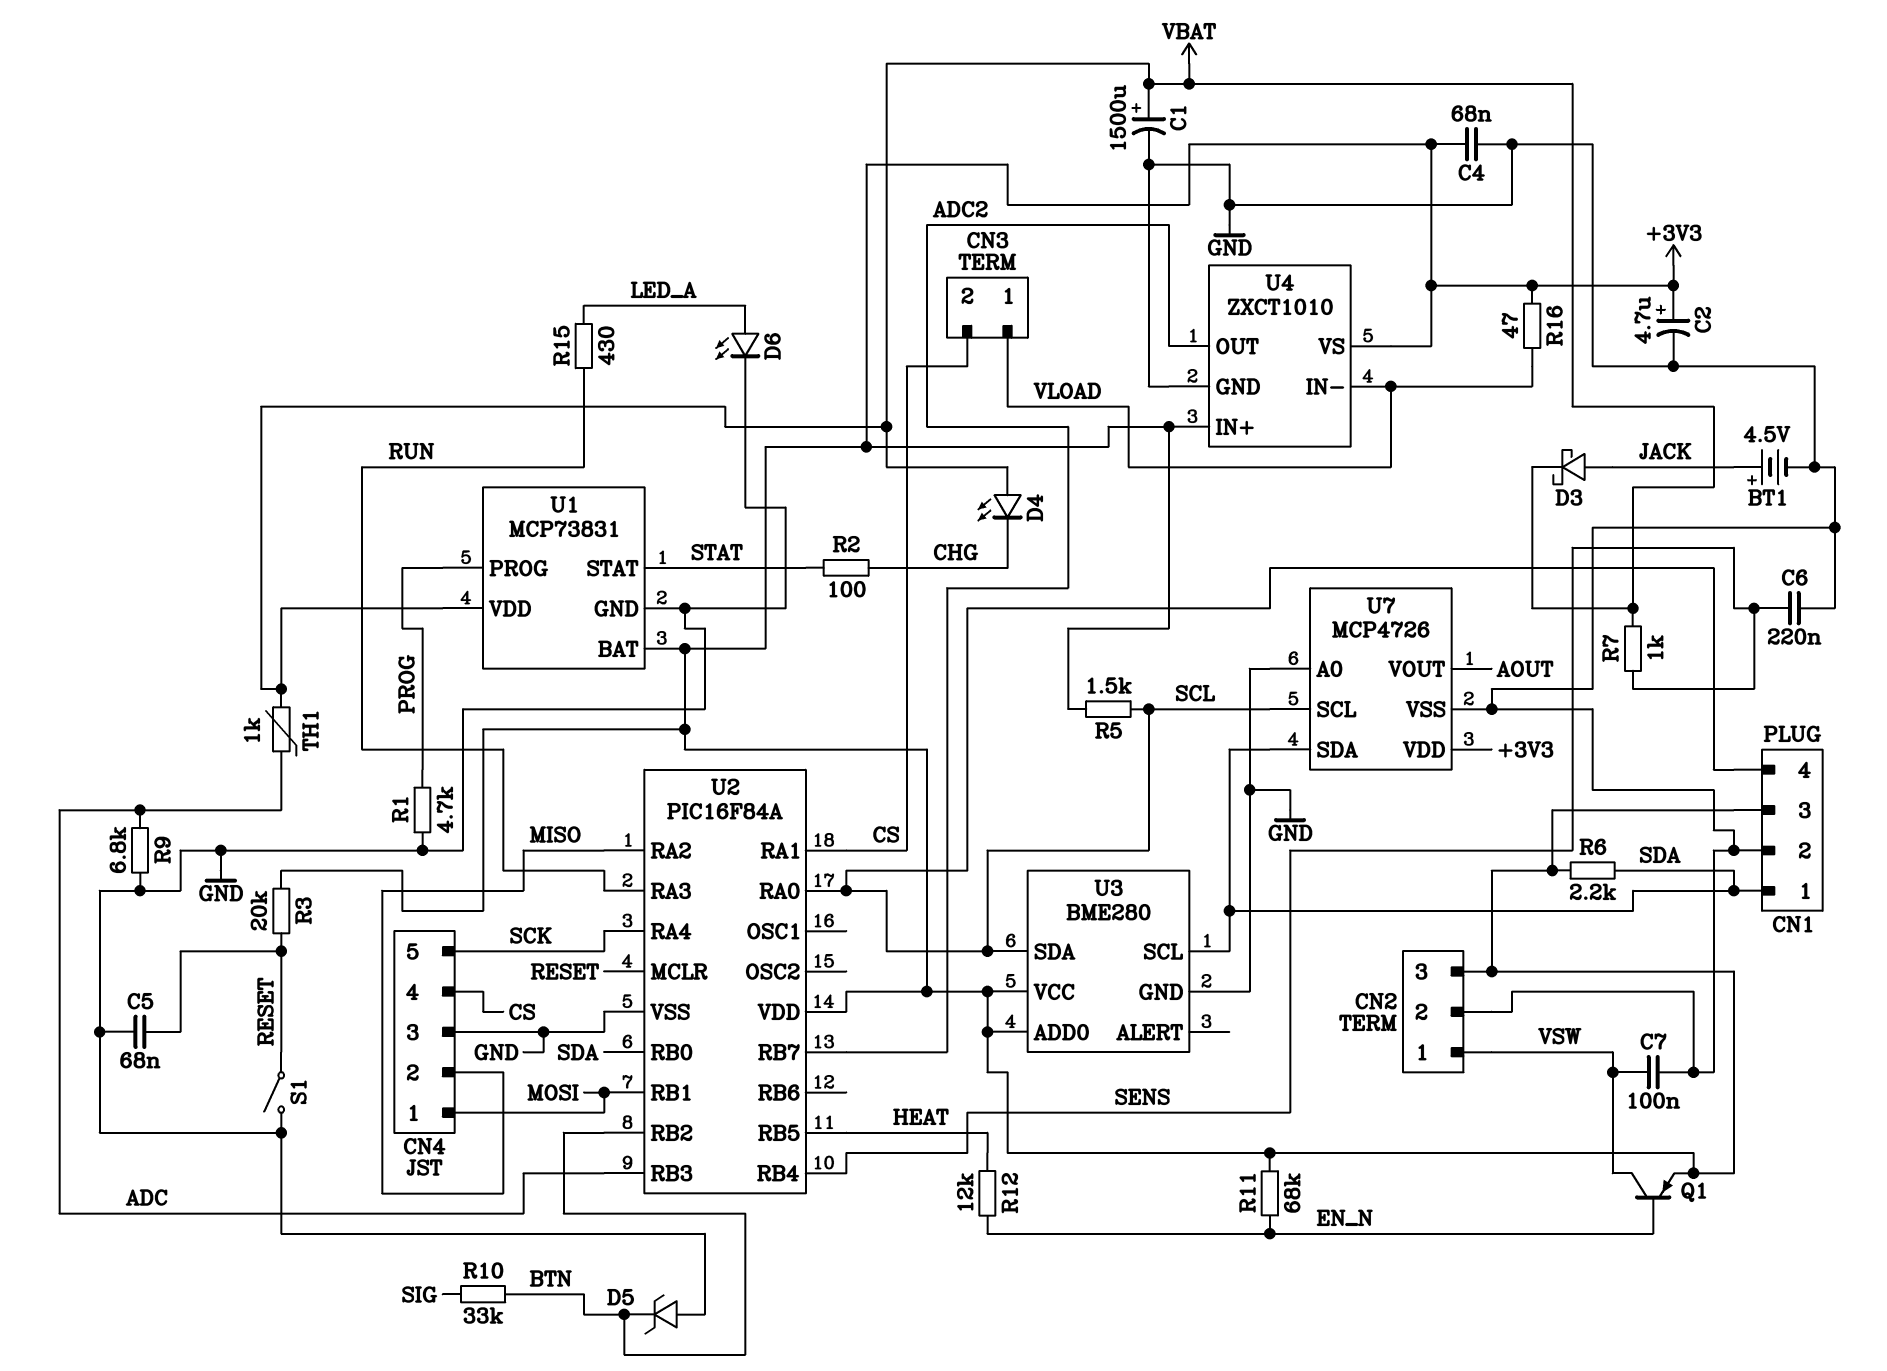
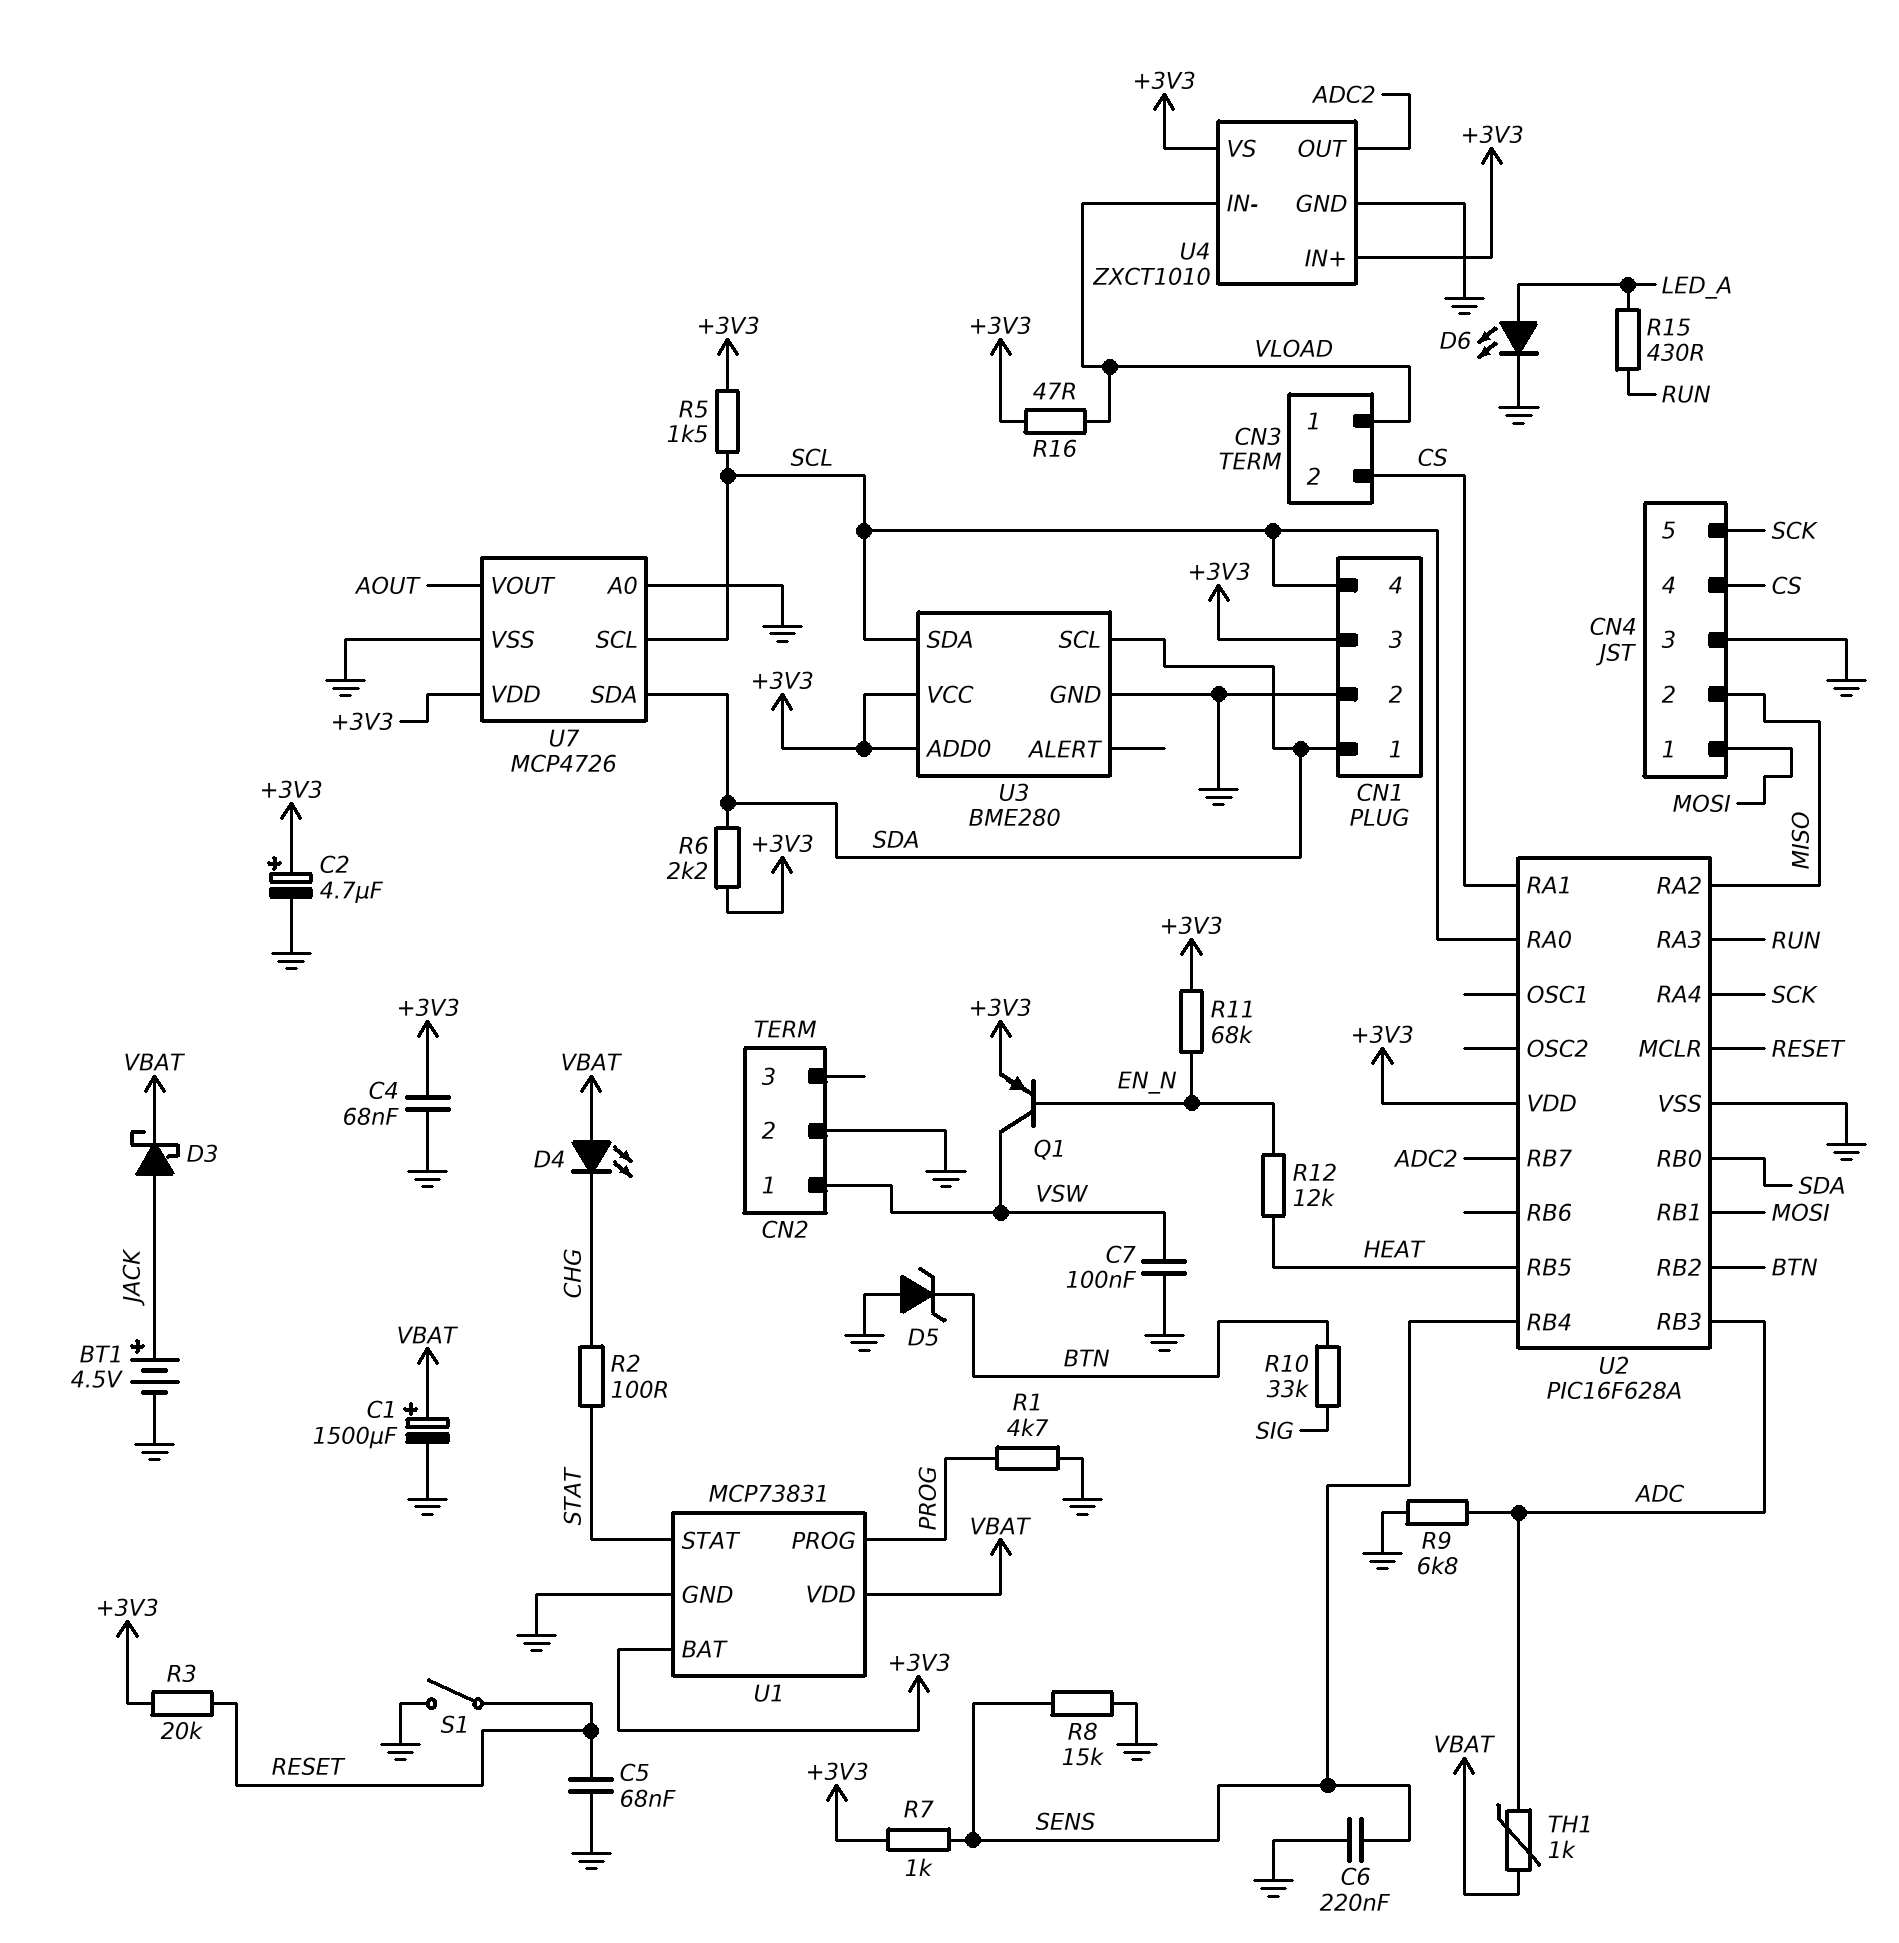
CN2 pin 3: +3V3 -> none
R7: 1k (SENS, VBAT) -> 1k (+3V3, SENS)
R8: none -> 15k (GND, SENS)
U2: PIC16F84A -> PIC16F628A

